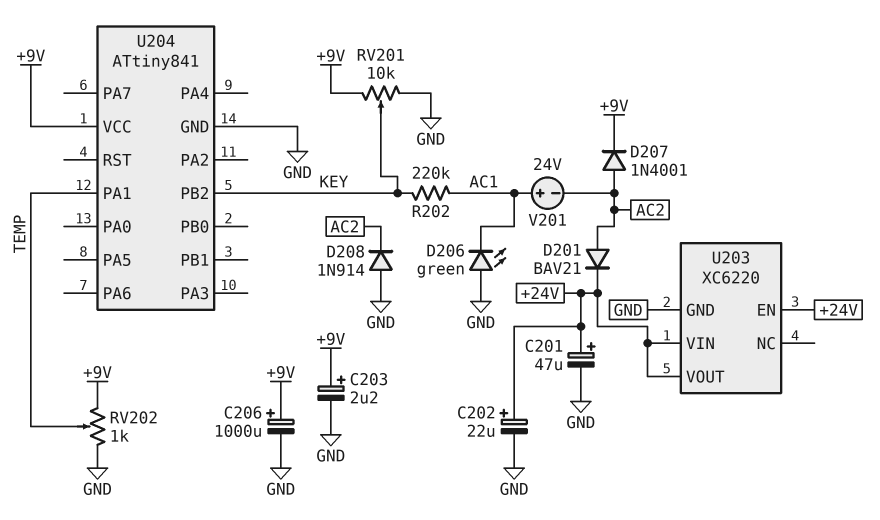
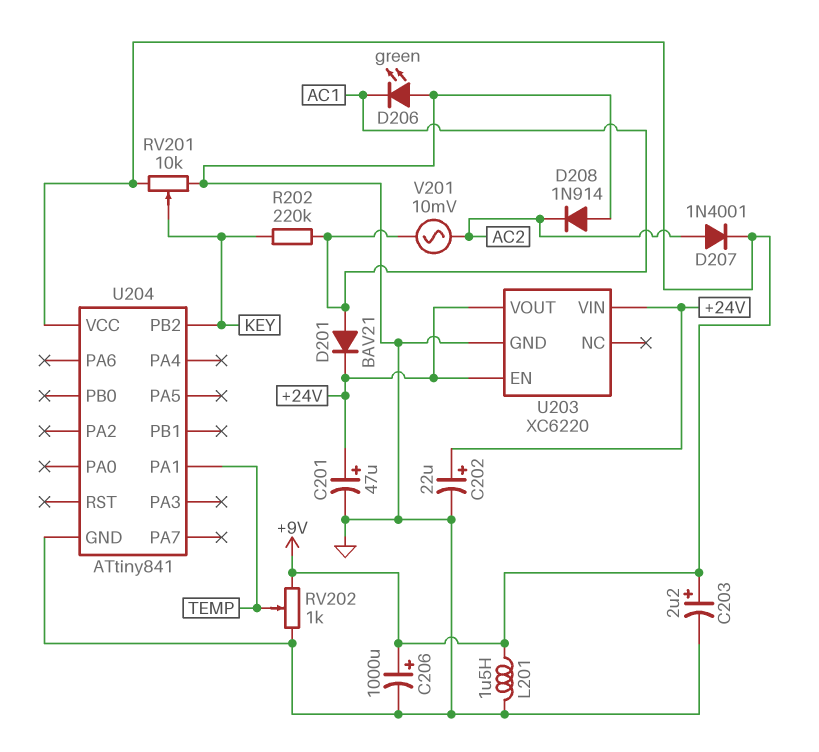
D201: diode BAV21 (A AC2, K +24V) -> diode BAV21 (A AC1, K +24V)
L201: none -> 1.5uH (+9V, GND)
V201: 24V (plus AC1, minus AC2) -> AC 10mV (AC1, AC2)

